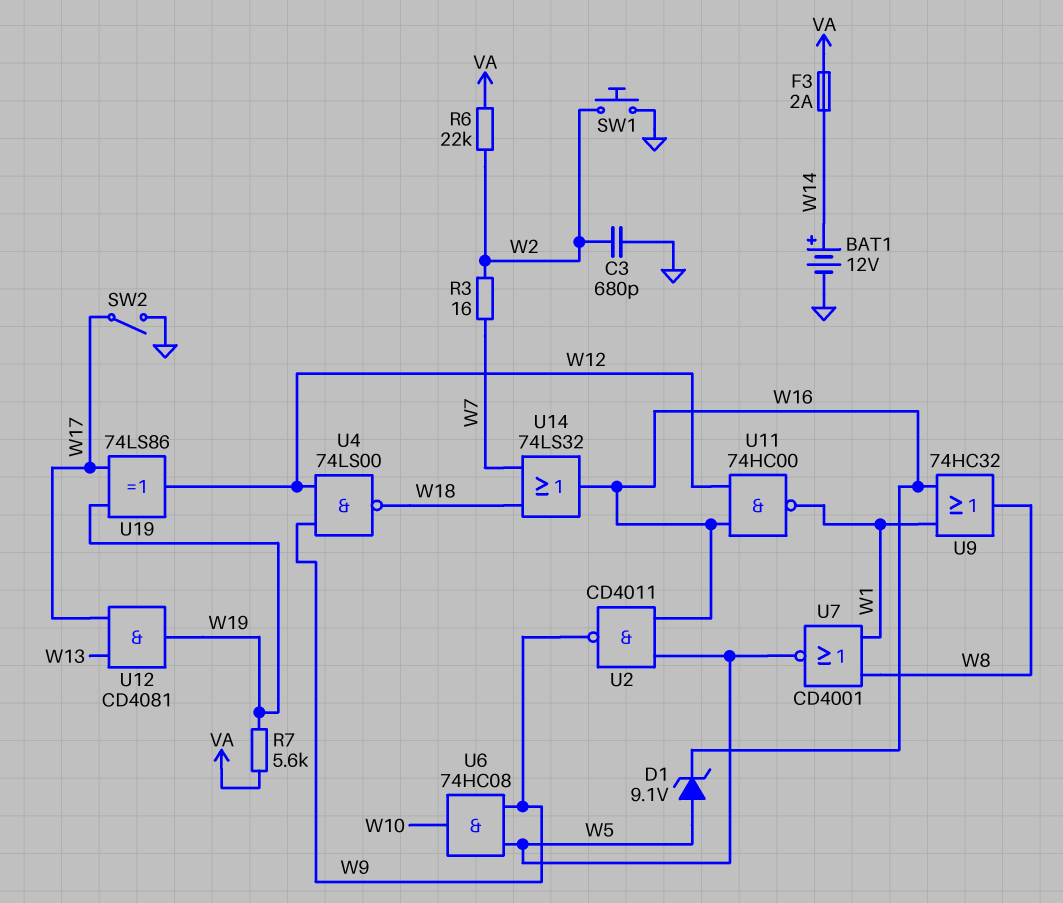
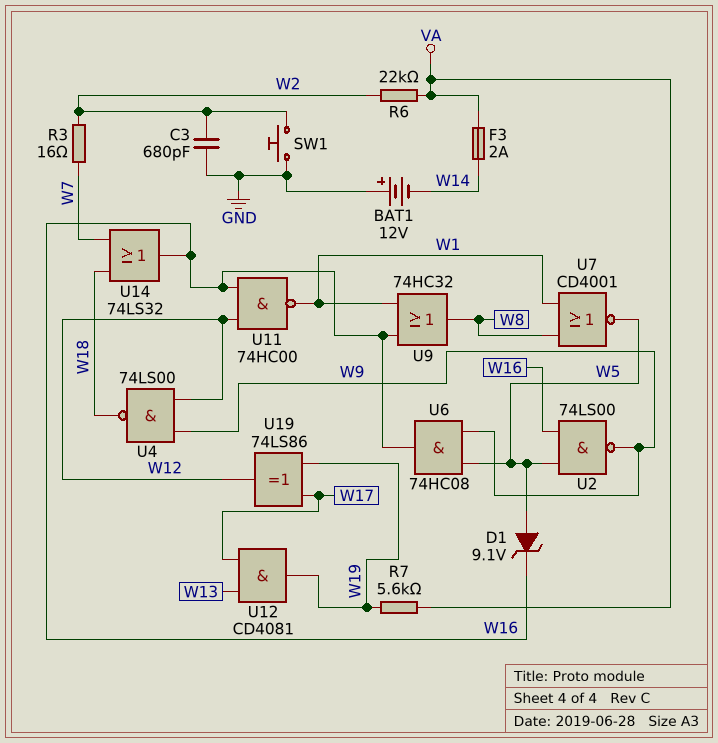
BAT1: 12V (plus W14, minus GND) -> 12V (plus GND, minus W14)
SW2: switch (GND, W17) -> none
U2: NAND CD4011 (in W5, in W16, out W9) -> NAND 74LS00 (in W5, in W16, out W9)
U6: AND 74HC08 (in W5, in W9, out W10) -> AND 74HC08 (in W5, in W9, out W16)

